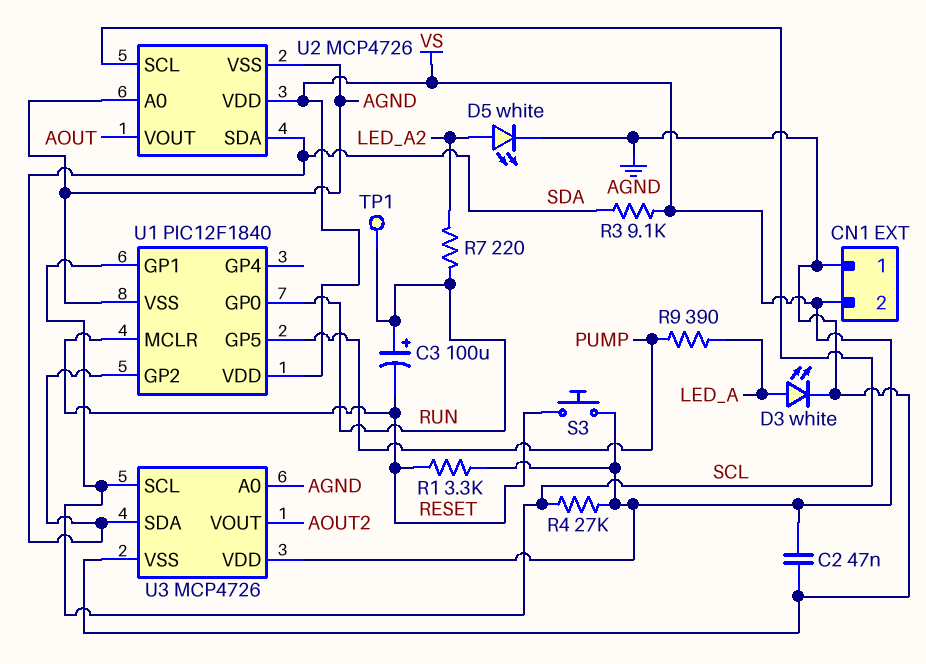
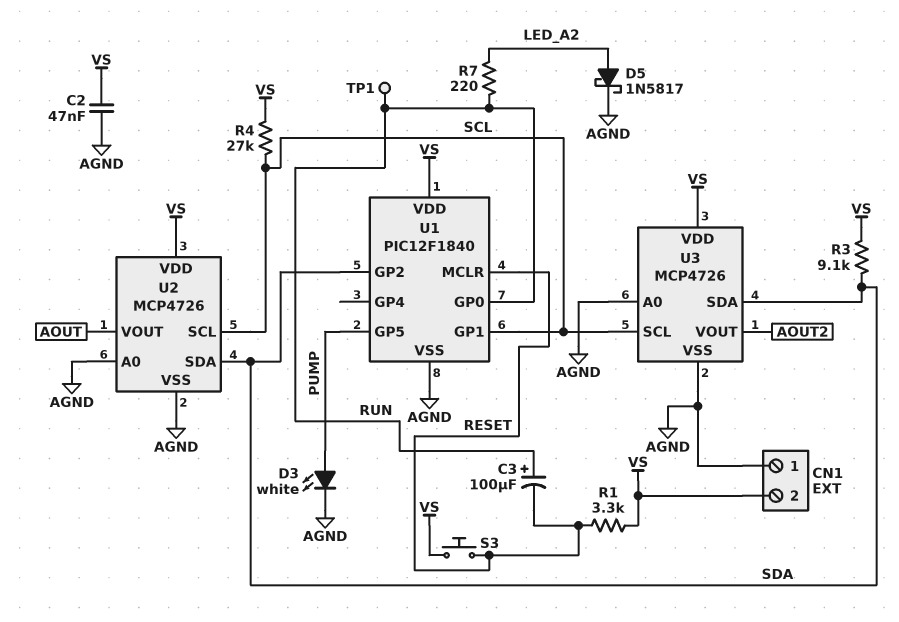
D3: LED white (A LED_A, K AGND) -> LED white (A PUMP, K AGND)
D5: LED white (A LED_A2, K AGND) -> schottky 1N5817 (A LED_A2, K AGND)
R9: 390 (LED_A, PUMP) -> none

